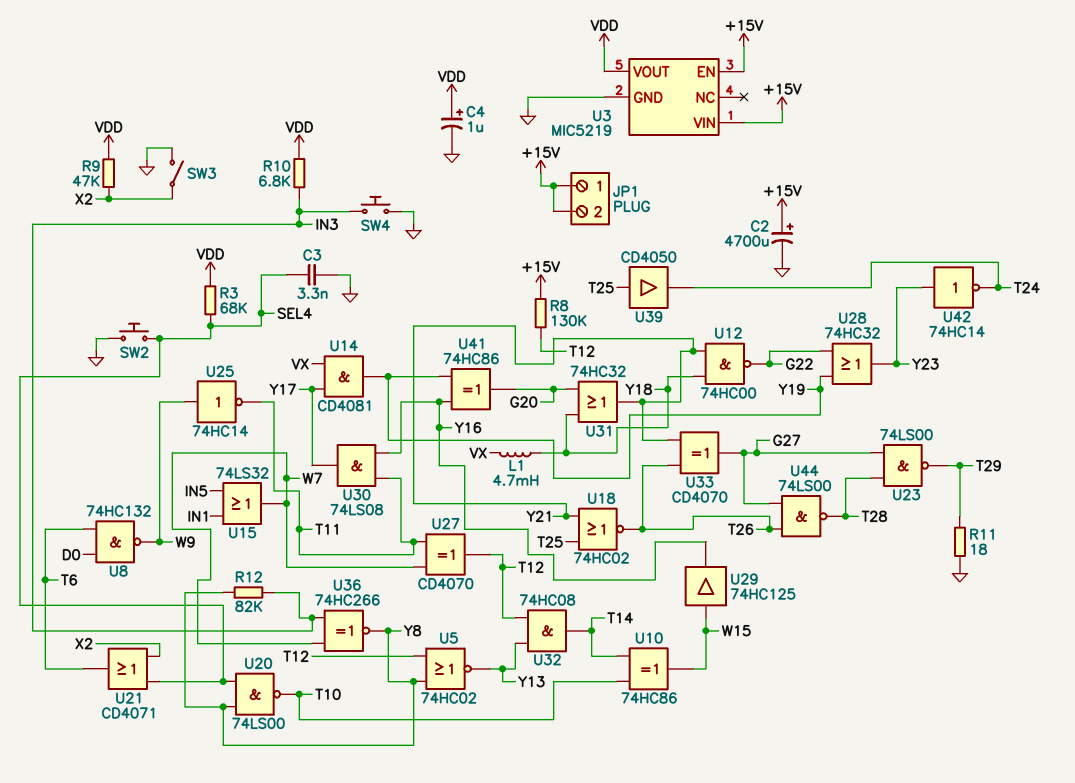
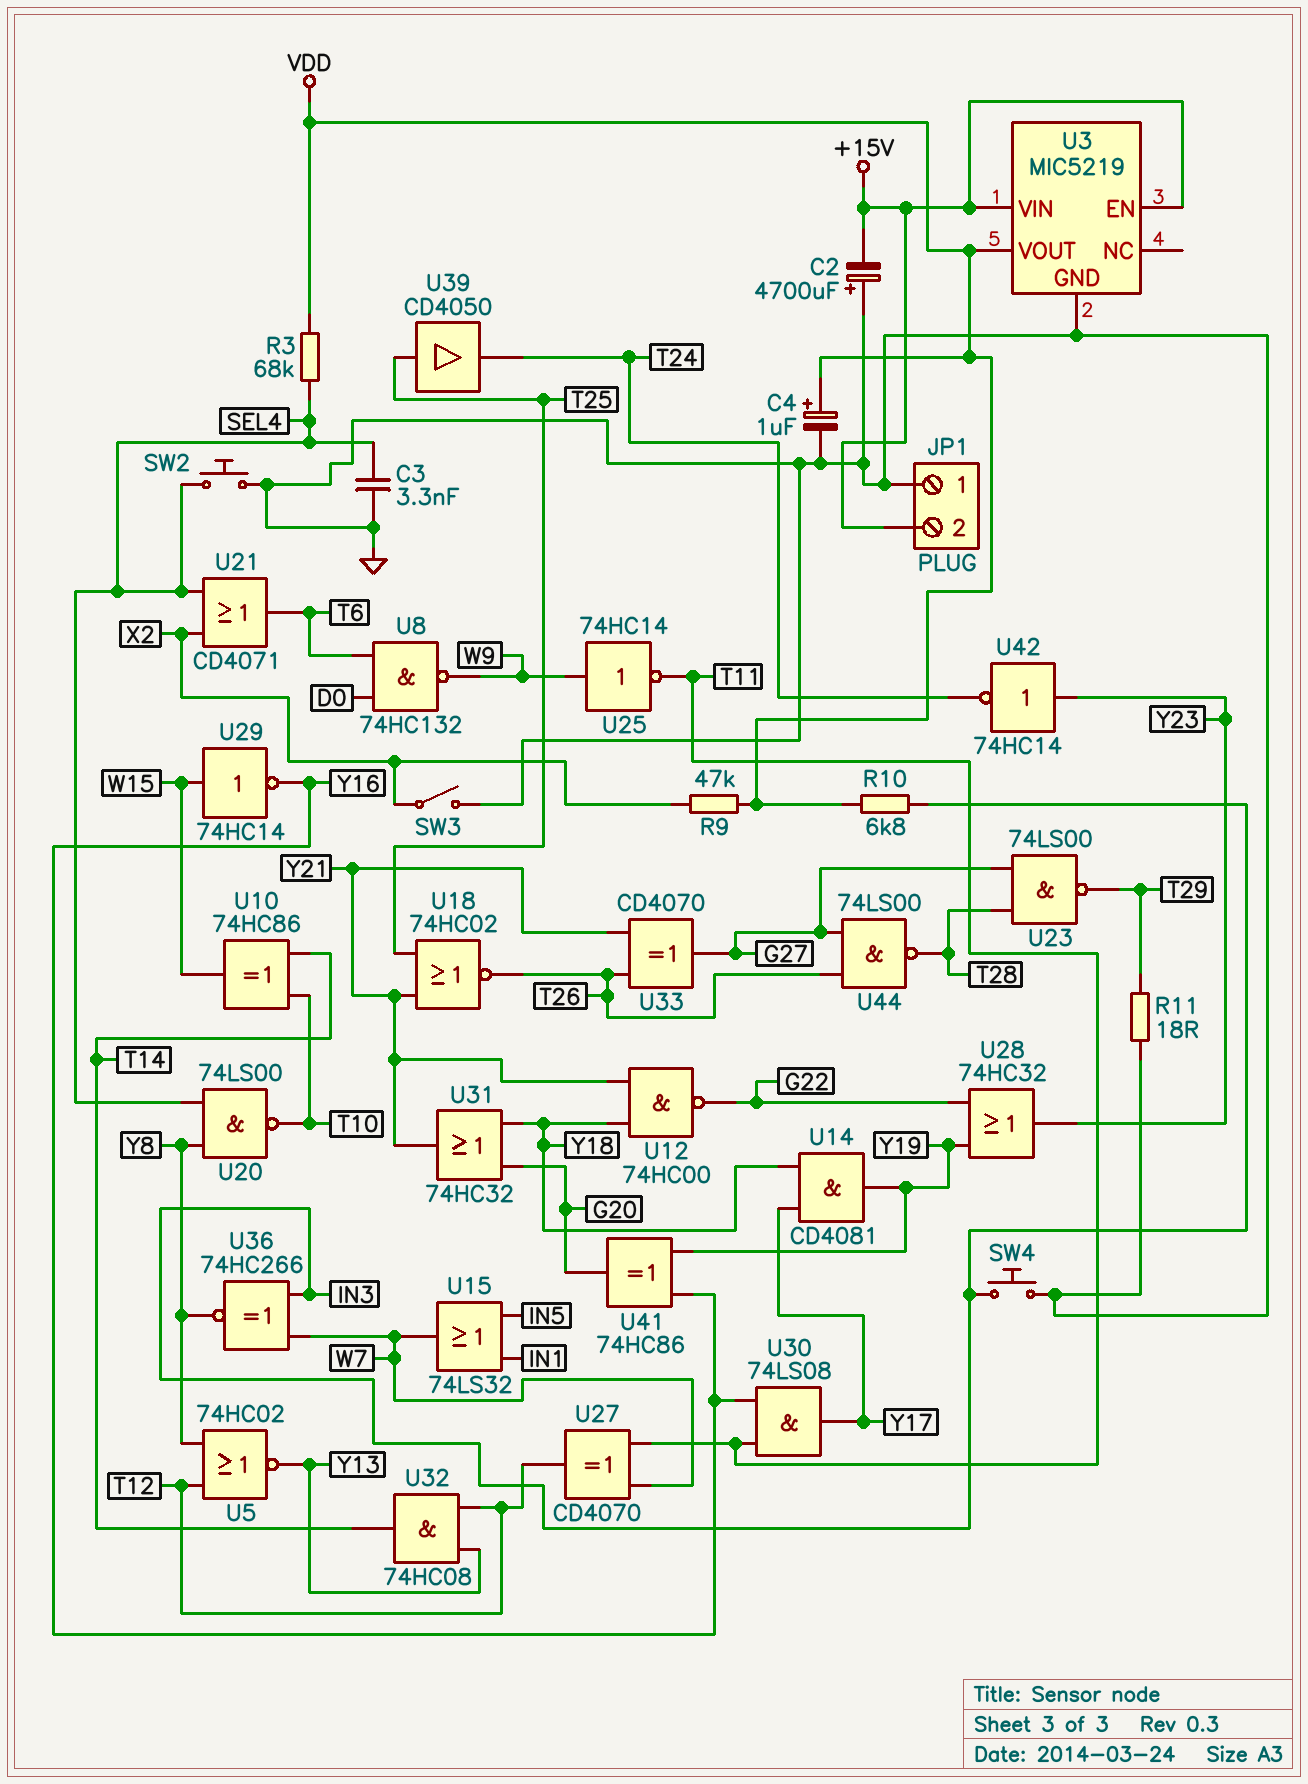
C2: 4700uF (plus +15V, minus GND) -> 4700uF (plus GND, minus +15V)
JP1 pin 1: +15V -> GND
L1: 4.7mH (VX, Y18) -> none
R8: 130k (+15V, T12) -> none
R12: 82k (IN3, Y8) -> none
U14: AND CD4081 (in VX, in Y17, out Y19) -> AND CD4081 (in Y17, in Y18, out Y19)
U29: buffer 74HC125 (in W15, out Y16) -> NOT 74HC14 (in W15, out Y16)

